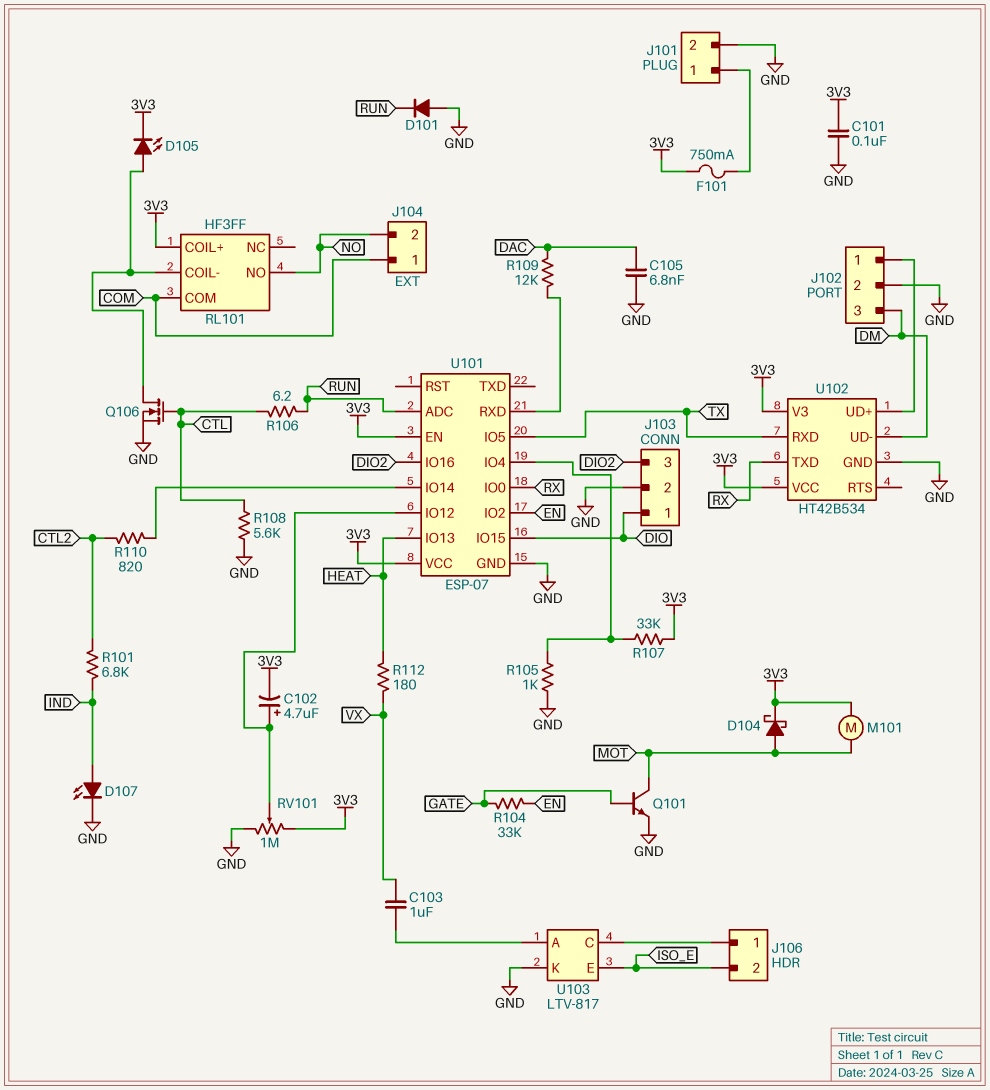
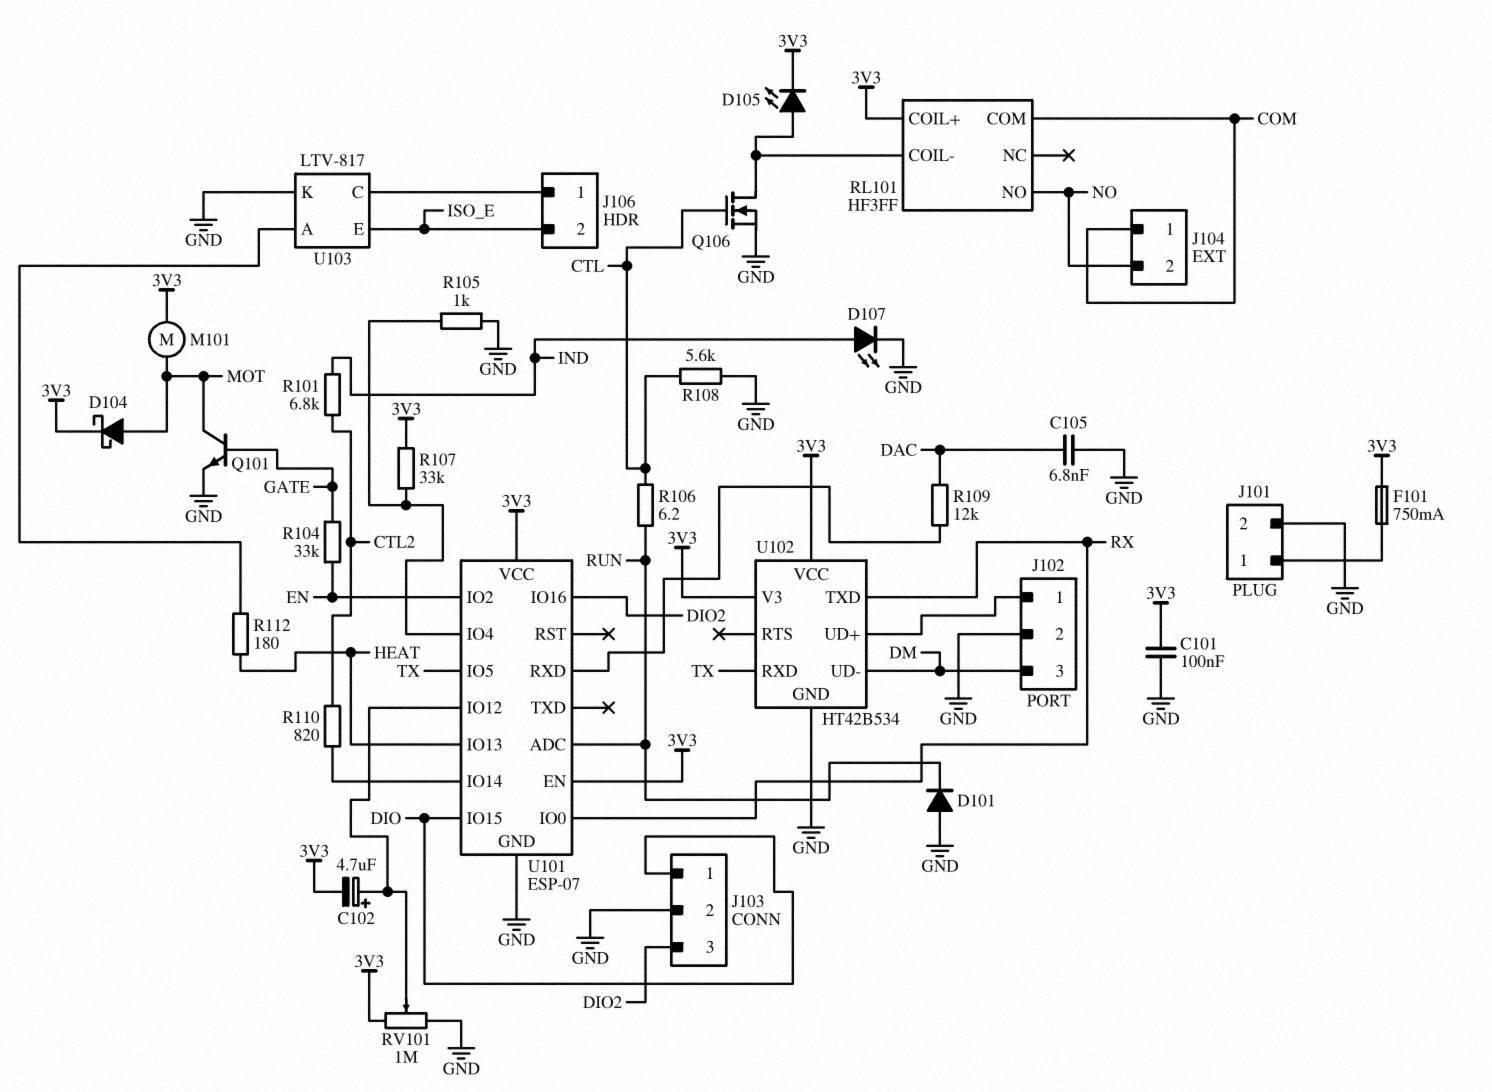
C103: 1uF (U103/A, VX) -> none
R112: 180 (HEAT, VX) -> 180 (HEAT, U103/A)

